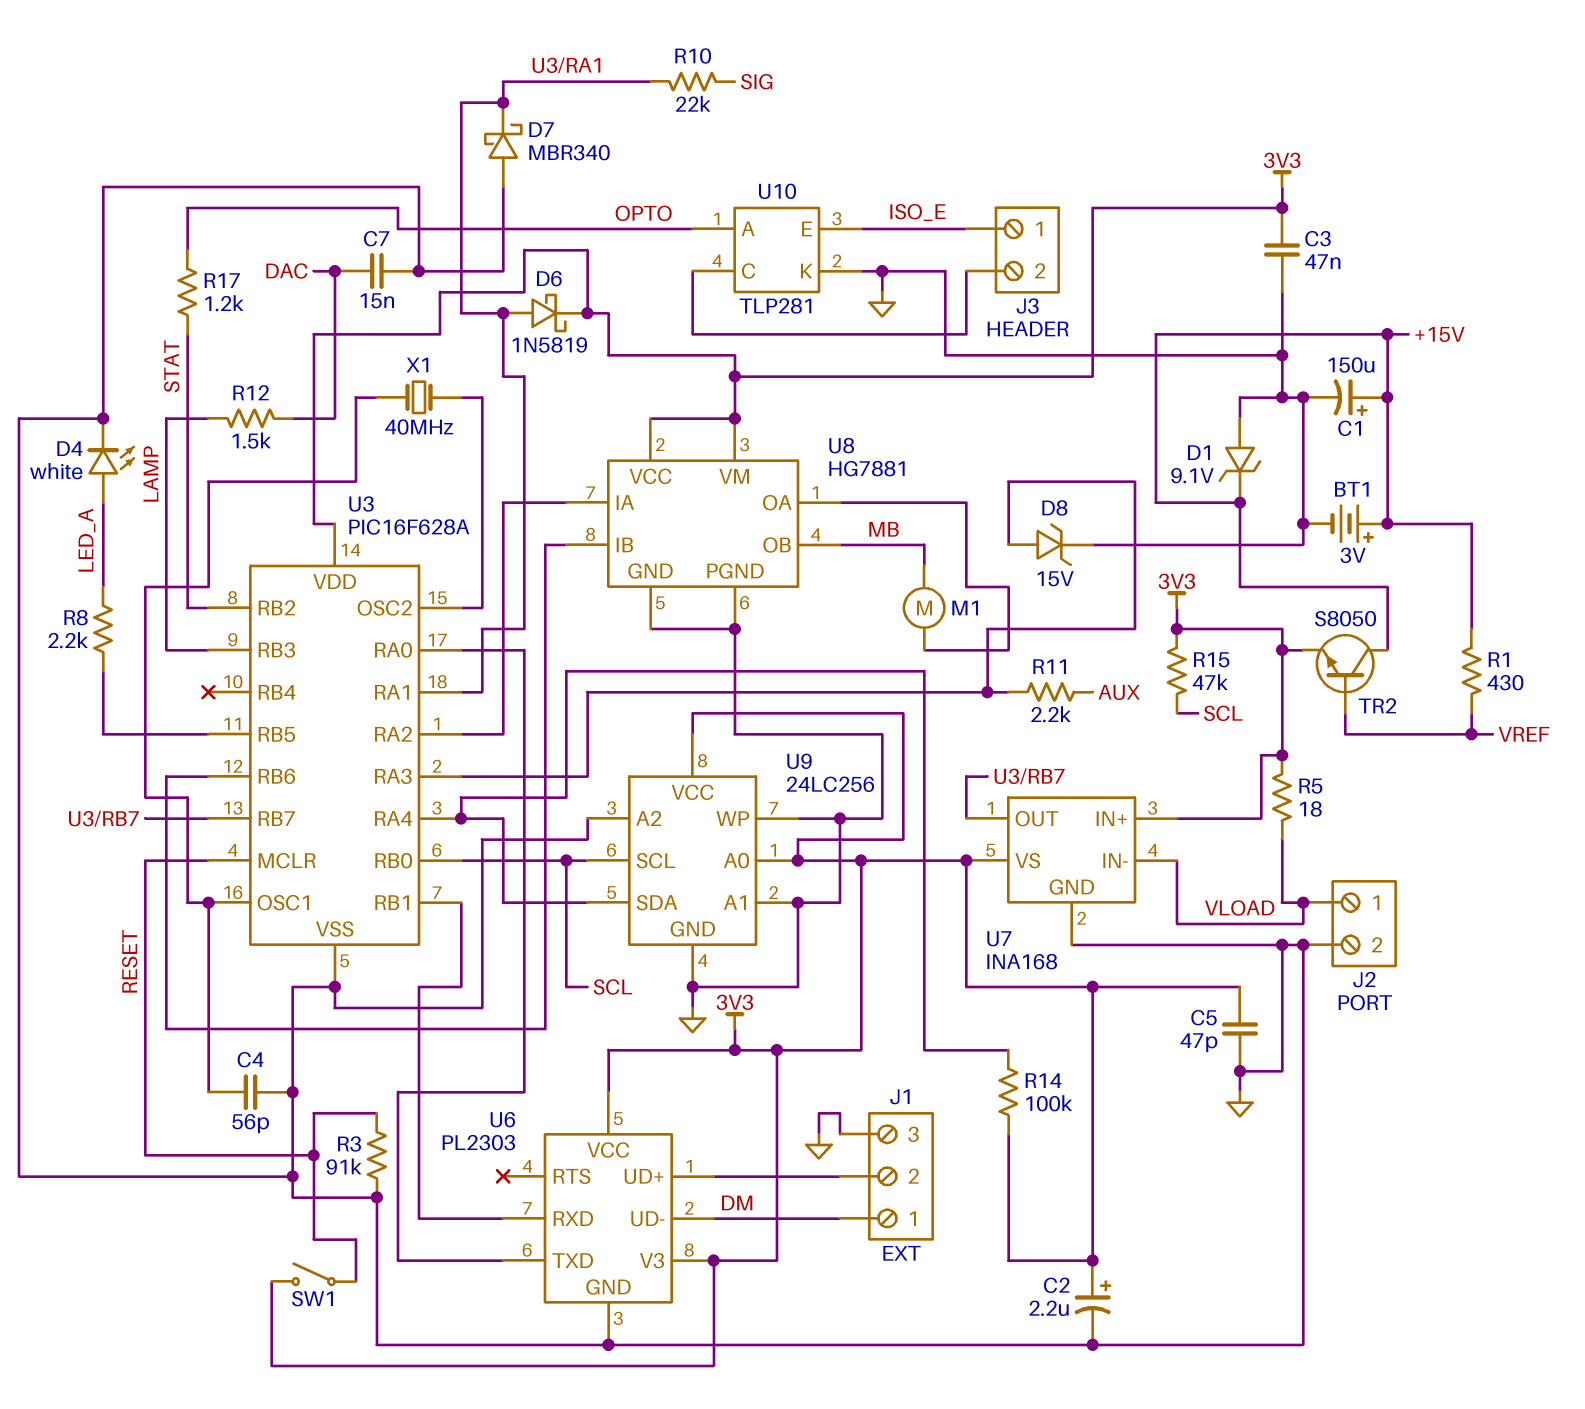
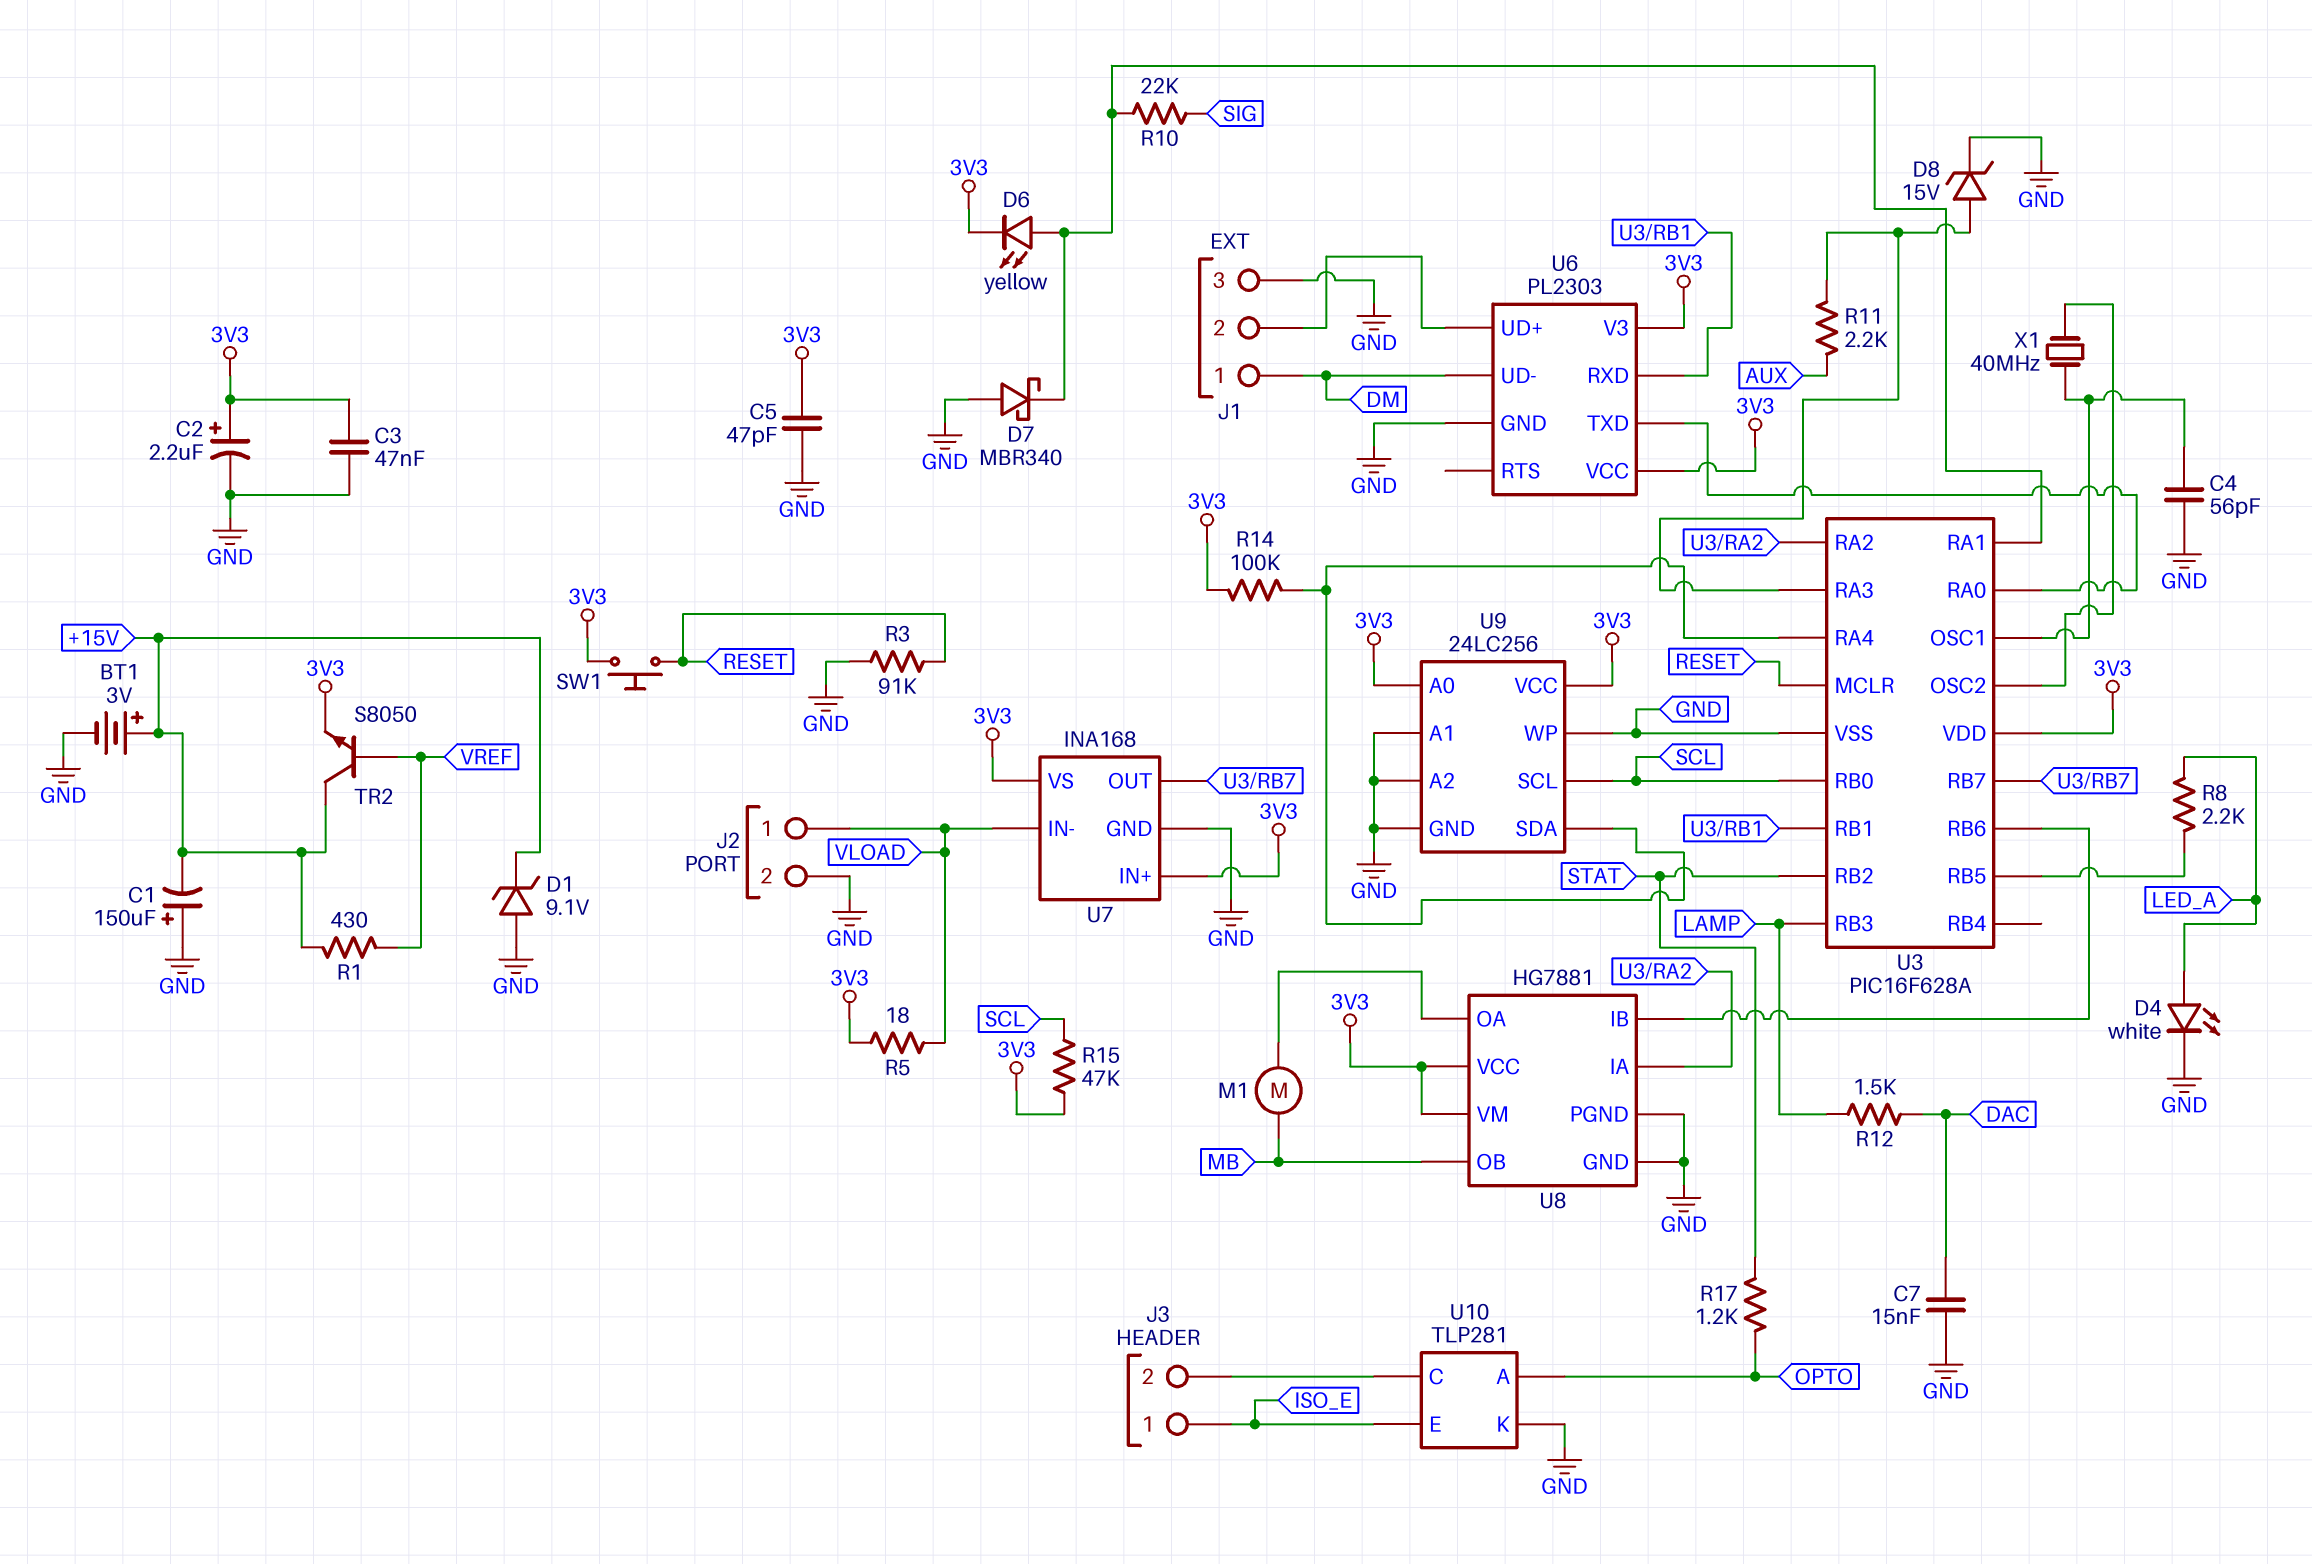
C1: 150uF (plus +15V, minus GND) -> 150uF (plus GND, minus +15V)
D6: schottky 1N5819 (A U3/RA1, K 3V3) -> LED yellow (A U3/RA1, K 3V3)
SW1: switch (3V3, RESET) -> button (3V3, RESET)

